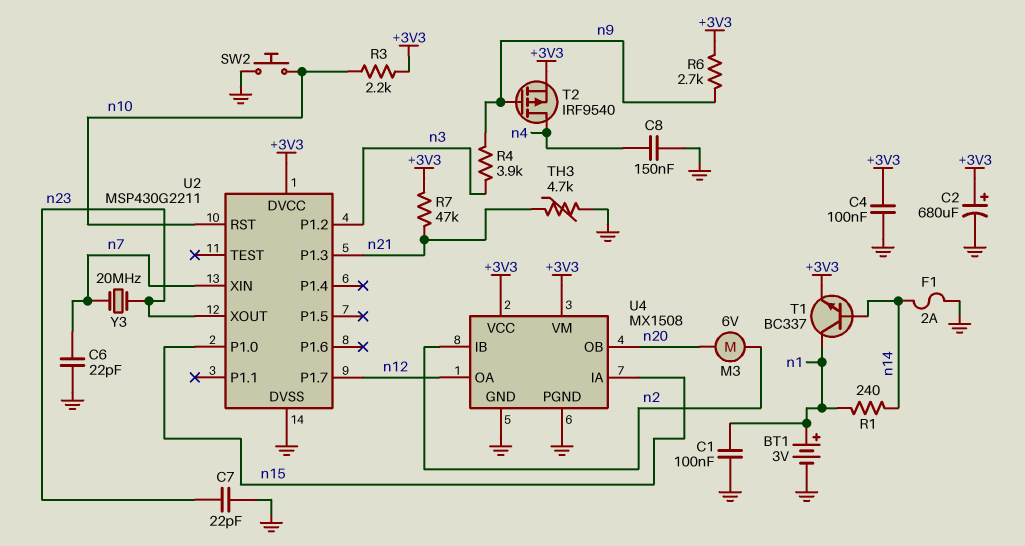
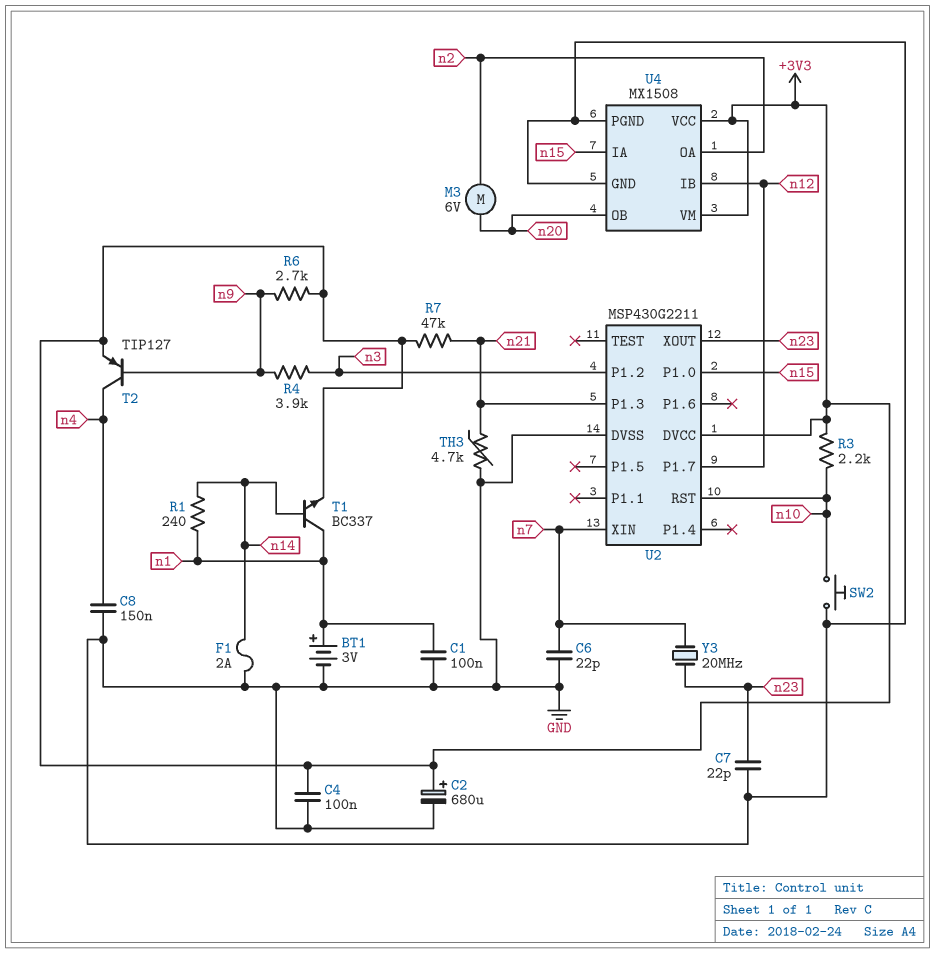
T2: PMOS IRF9540 (G n9, D n4, S +3V3) -> PNP TIP127 (B n9, C n4, E +3V3)
U4 pin IB: n2 -> n12
U4 pin OA: n12 -> n2

